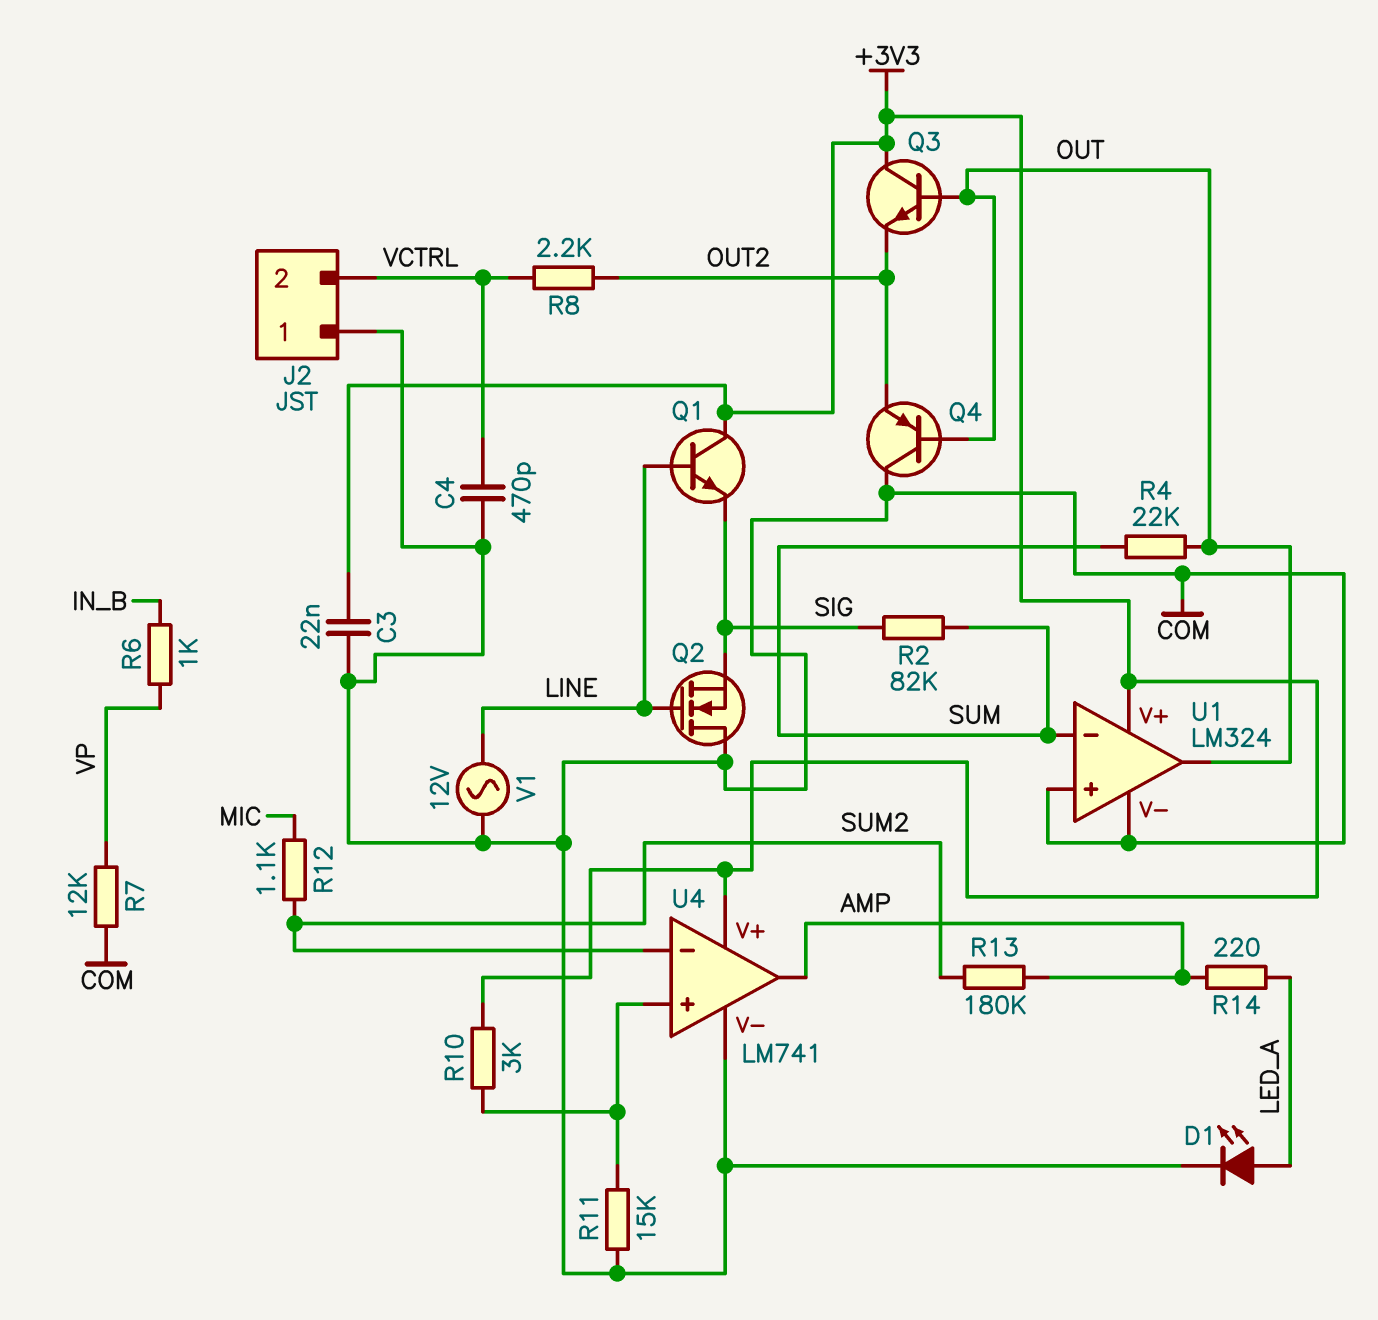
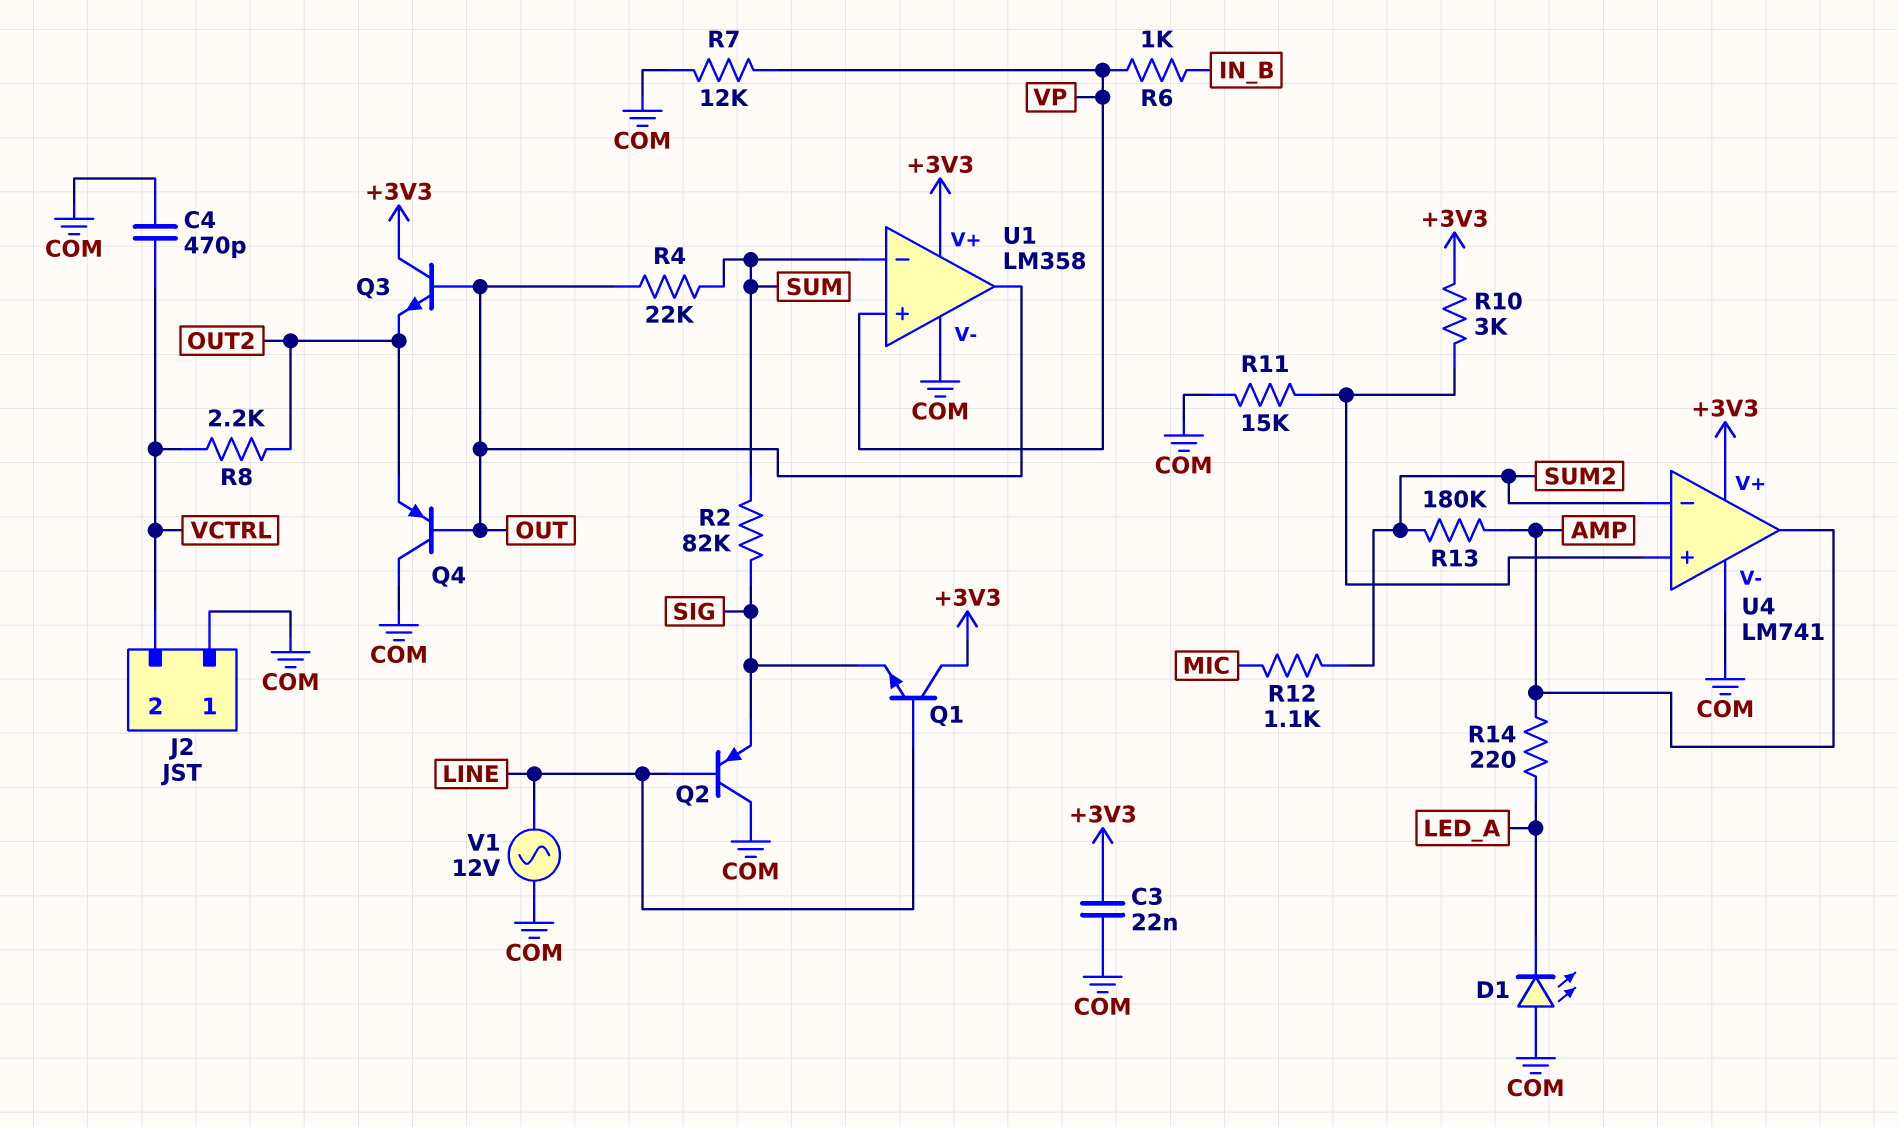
D1: LED (A LED_A, K COM) -> LED (A COM, K LED_A)
Q2: NMOS (G LINE, D COM, S SIG) -> PNP (B LINE, C COM, E SIG)
U1: LM324 -> LM358
U1 pin in+: COM -> VP

